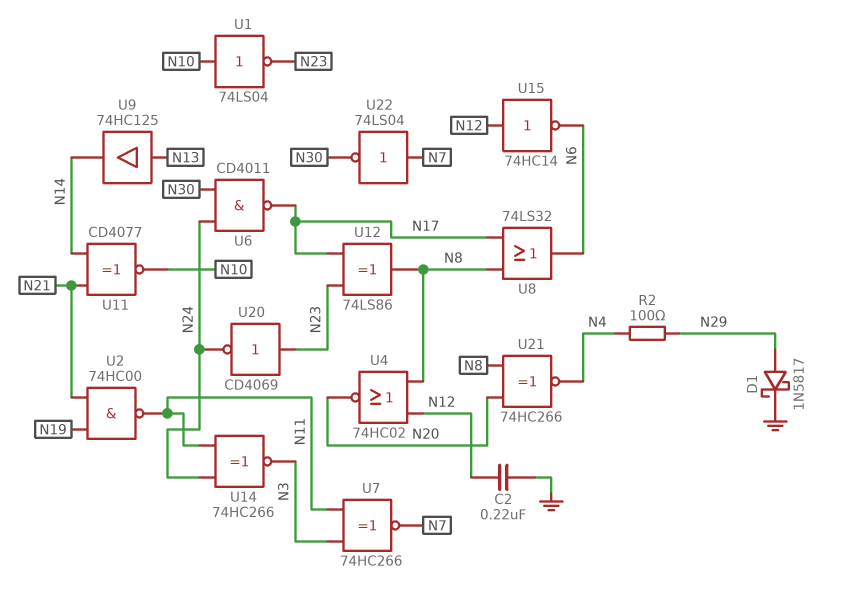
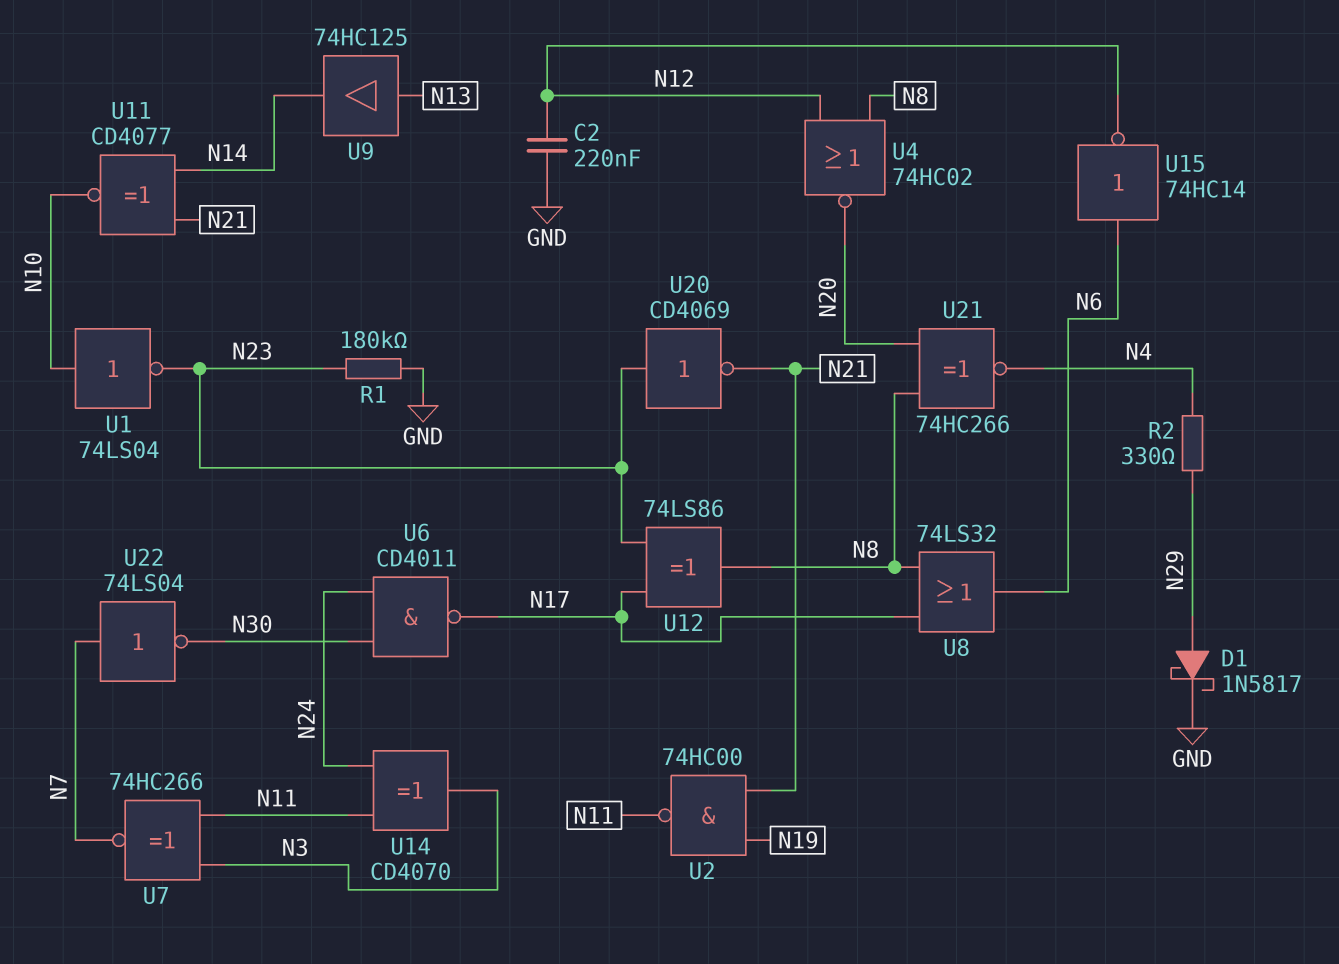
R1: none -> 180k (GND, N23)
R2: 100 (N4, N29) -> 330 (N4, N29)
U14: XNOR 74HC266 (in N11, in N24, out N3) -> XOR CD4070 (in N11, in N24, out N3)
U15: NOT 74HC14 (in N12, out N6) -> NOT 74HC14 (in N6, out N12)
U20: NOT CD4069 (in N23, out N24) -> NOT CD4069 (in N23, out N21)

